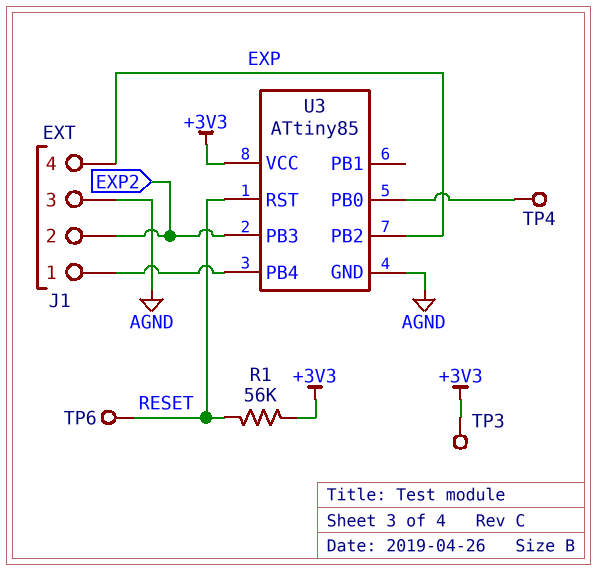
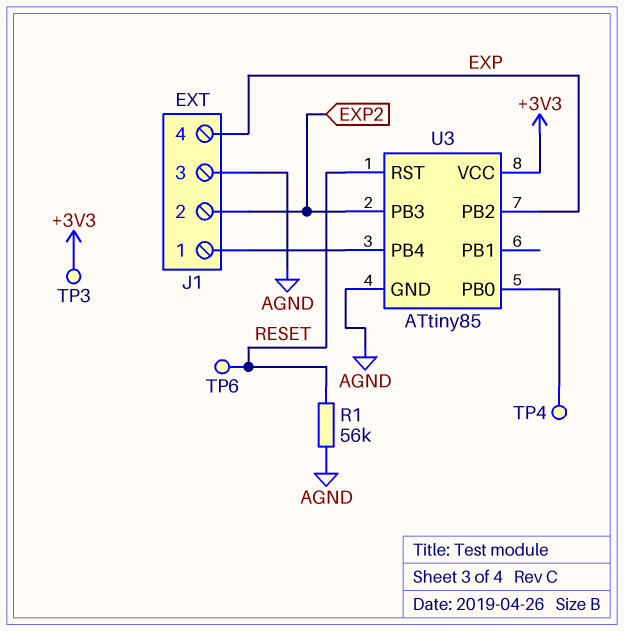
R1: 56k (+3V3, RESET) -> 56k (AGND, RESET)

